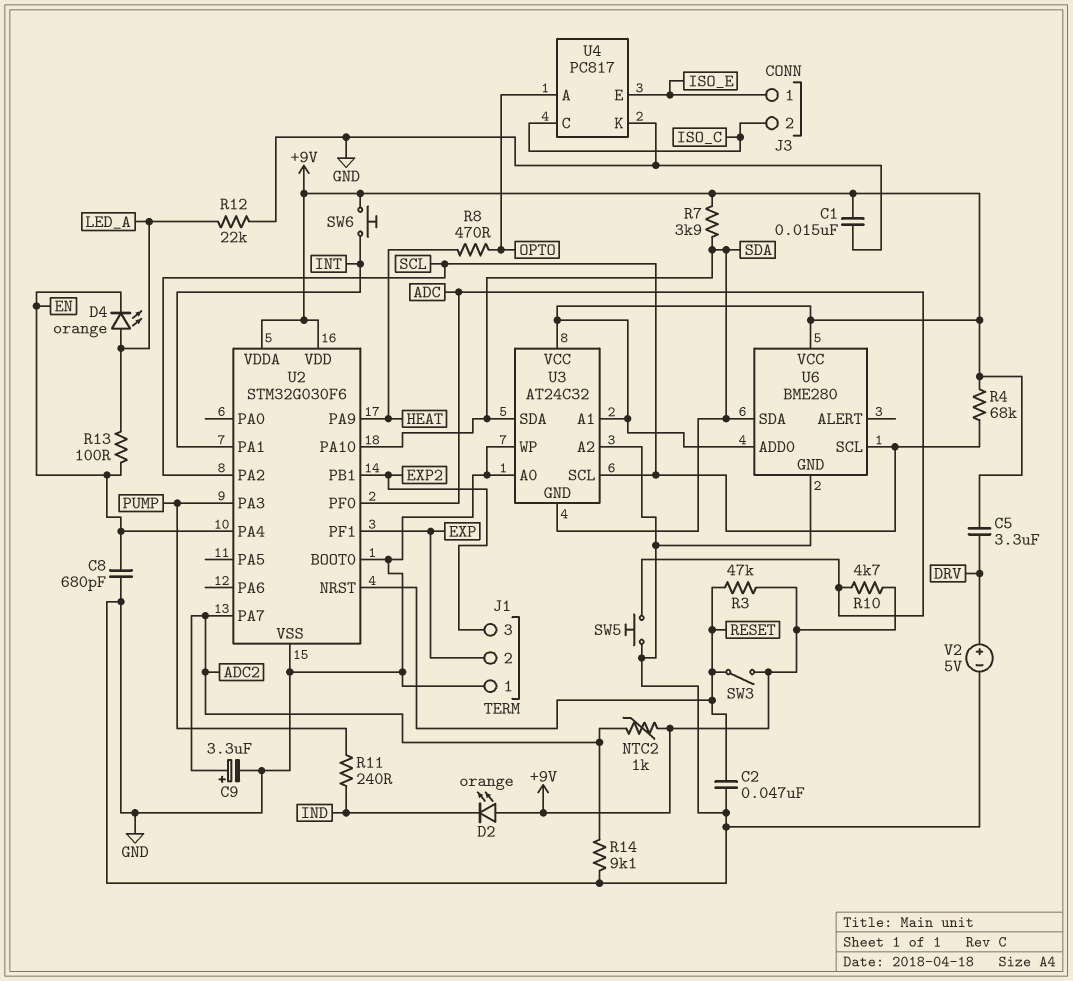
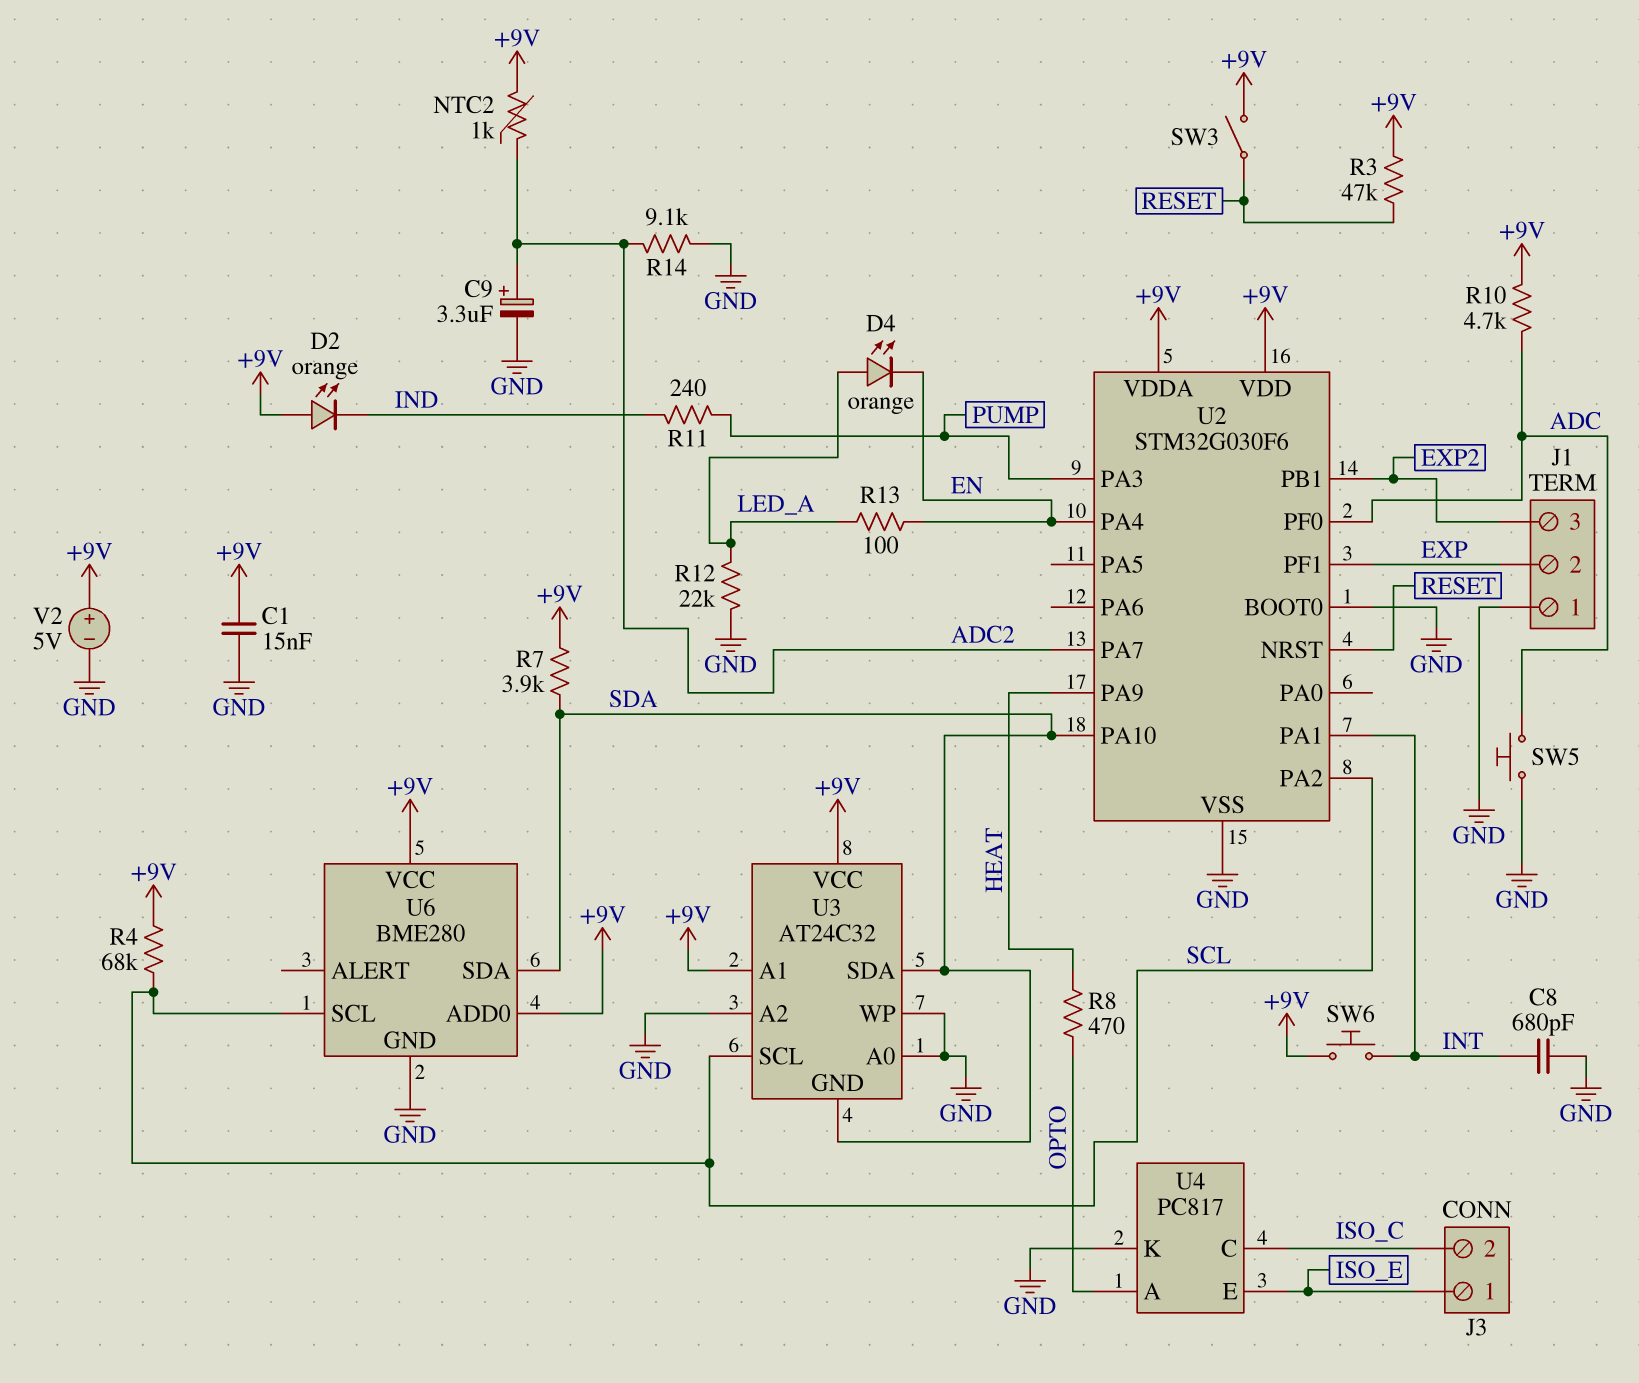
C2: 47nF (GND, RESET) -> none
C5: 3.3uF (+9V, DRV) -> none
C8: 680pF (EN, GND) -> 680pF (GND, INT)
V2: 5V (plus DRV, minus GND) -> 5V (plus +9V, minus GND)

